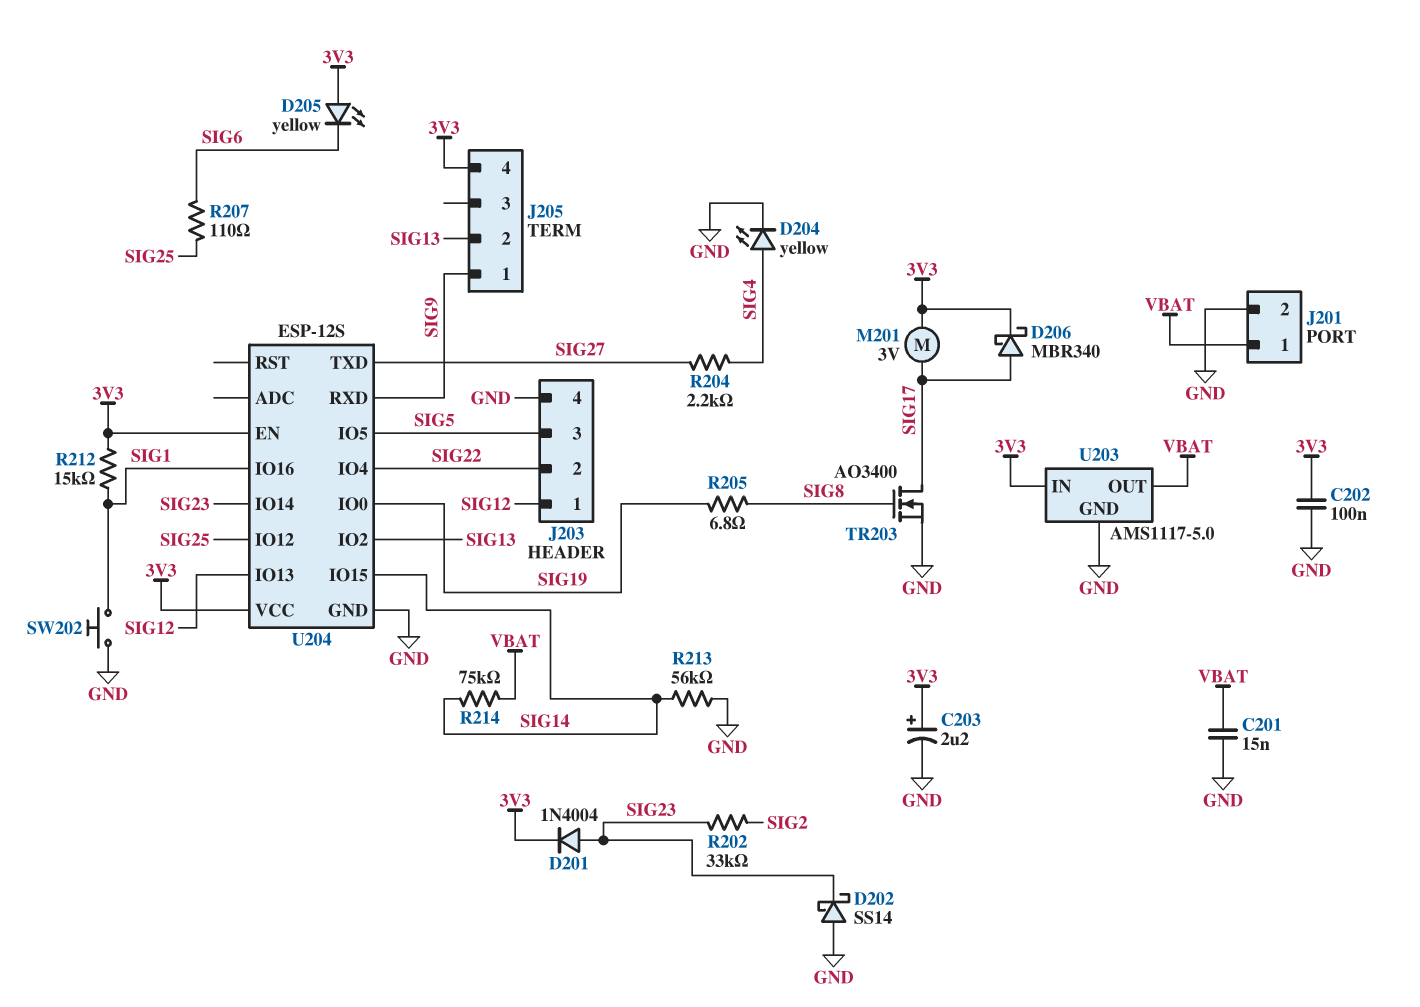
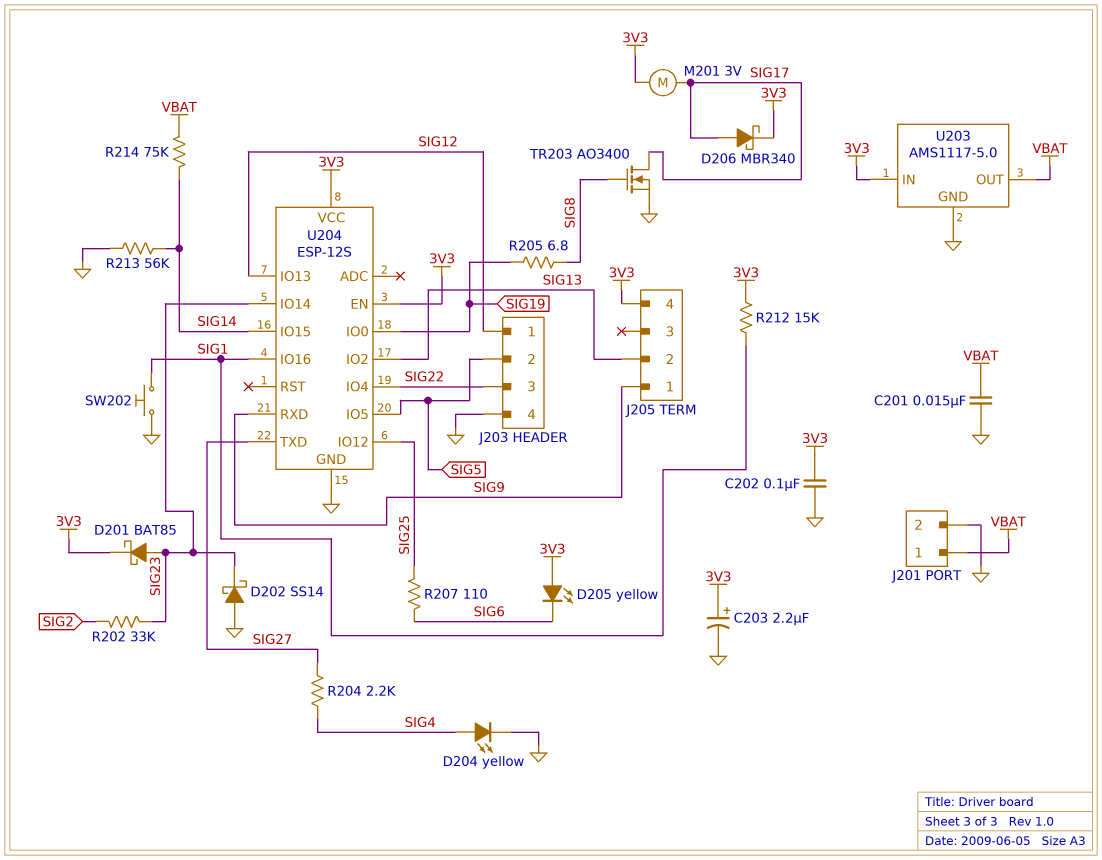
D201: diode 1N4004 (A SIG23, K 3V3) -> schottky BAT85 (A SIG23, K 3V3)
J203 pin 2: SIG22 -> SIG5
J203 pin 3: SIG5 -> SIG22

